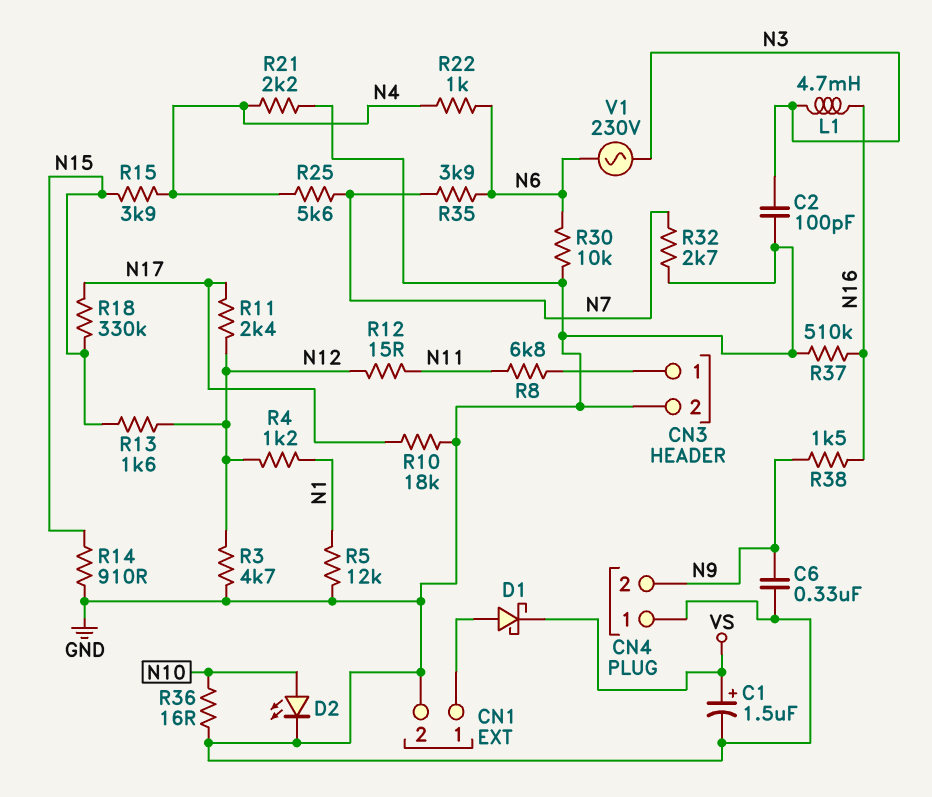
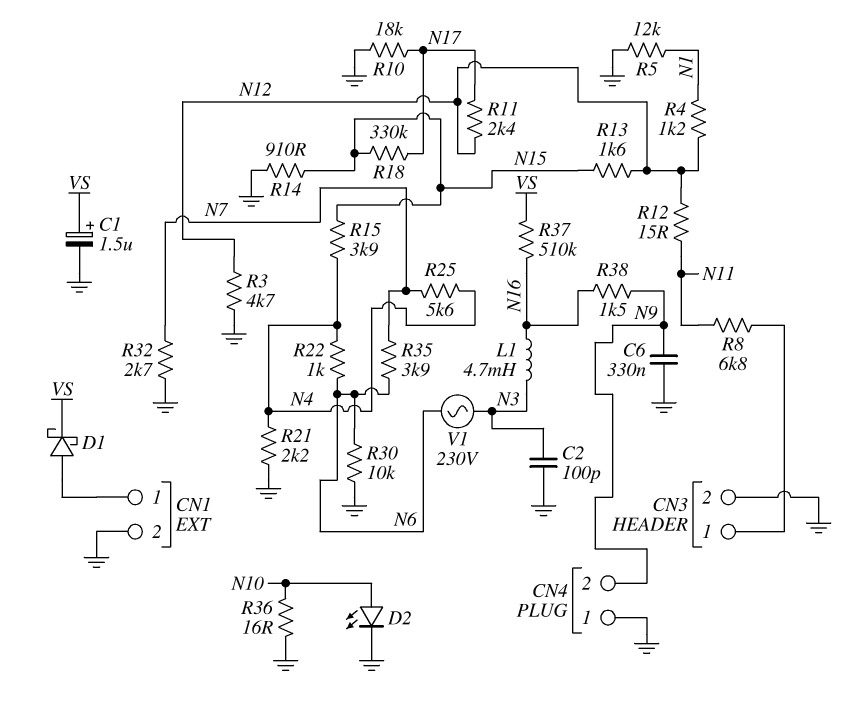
R37: 510k (GND, N16) -> 510k (N16, VS)

